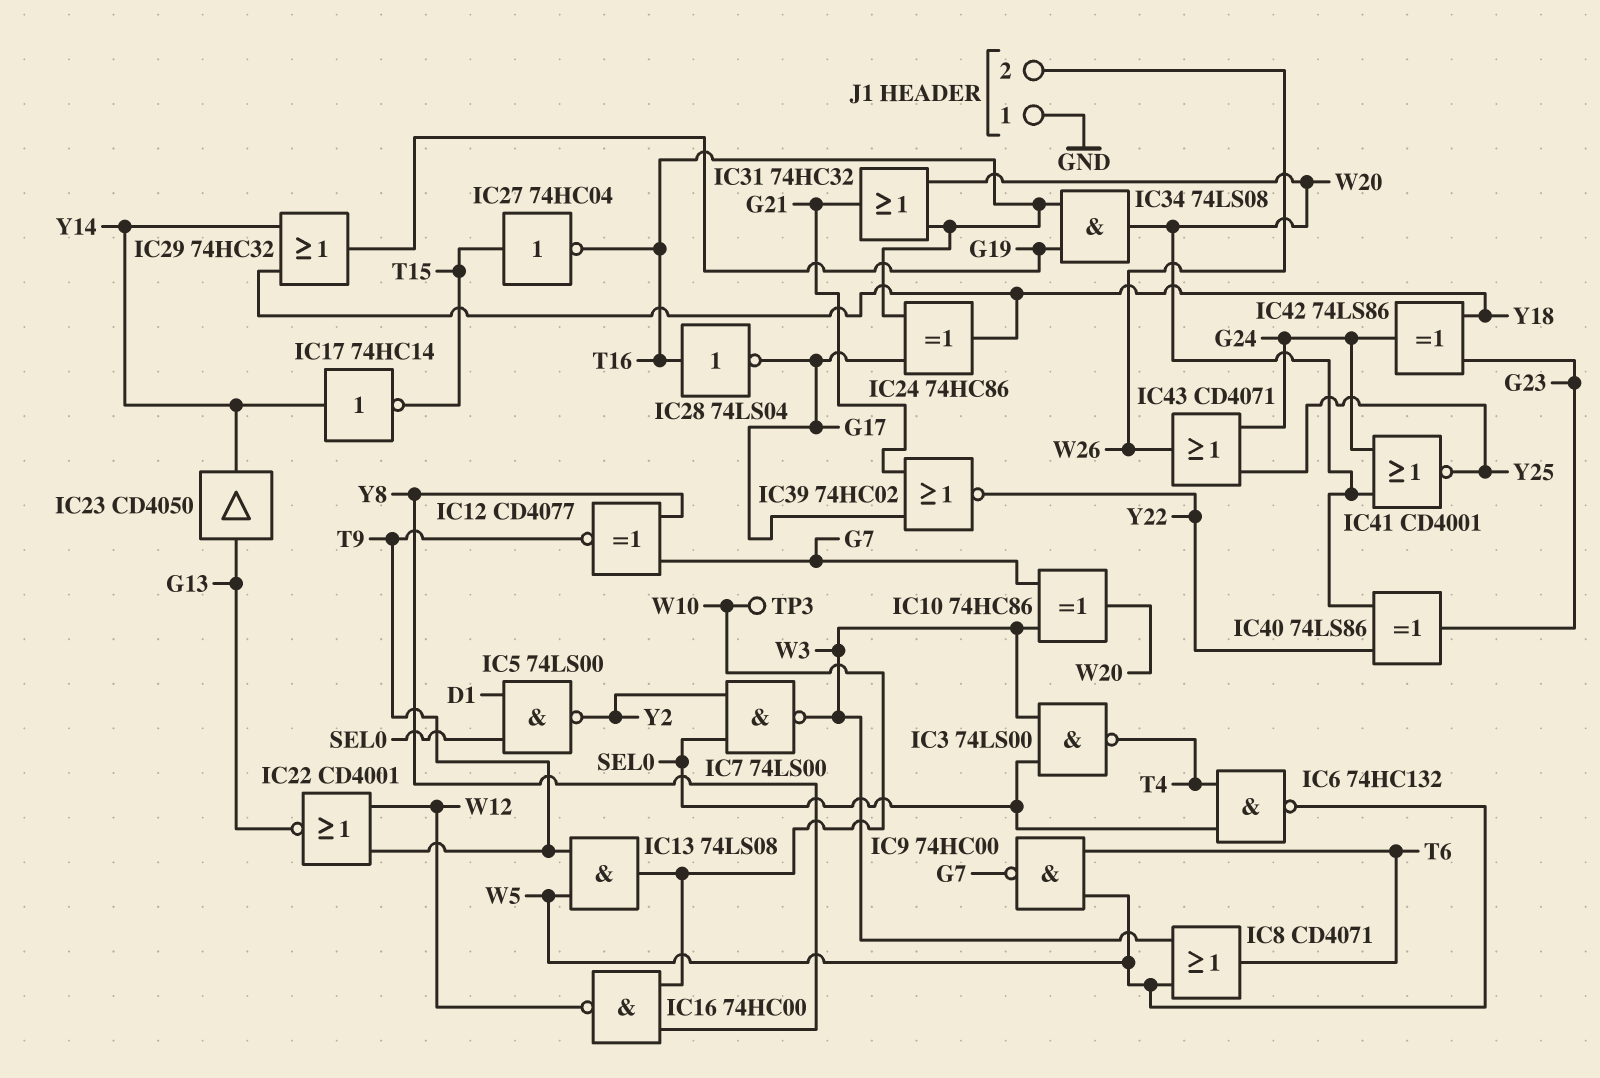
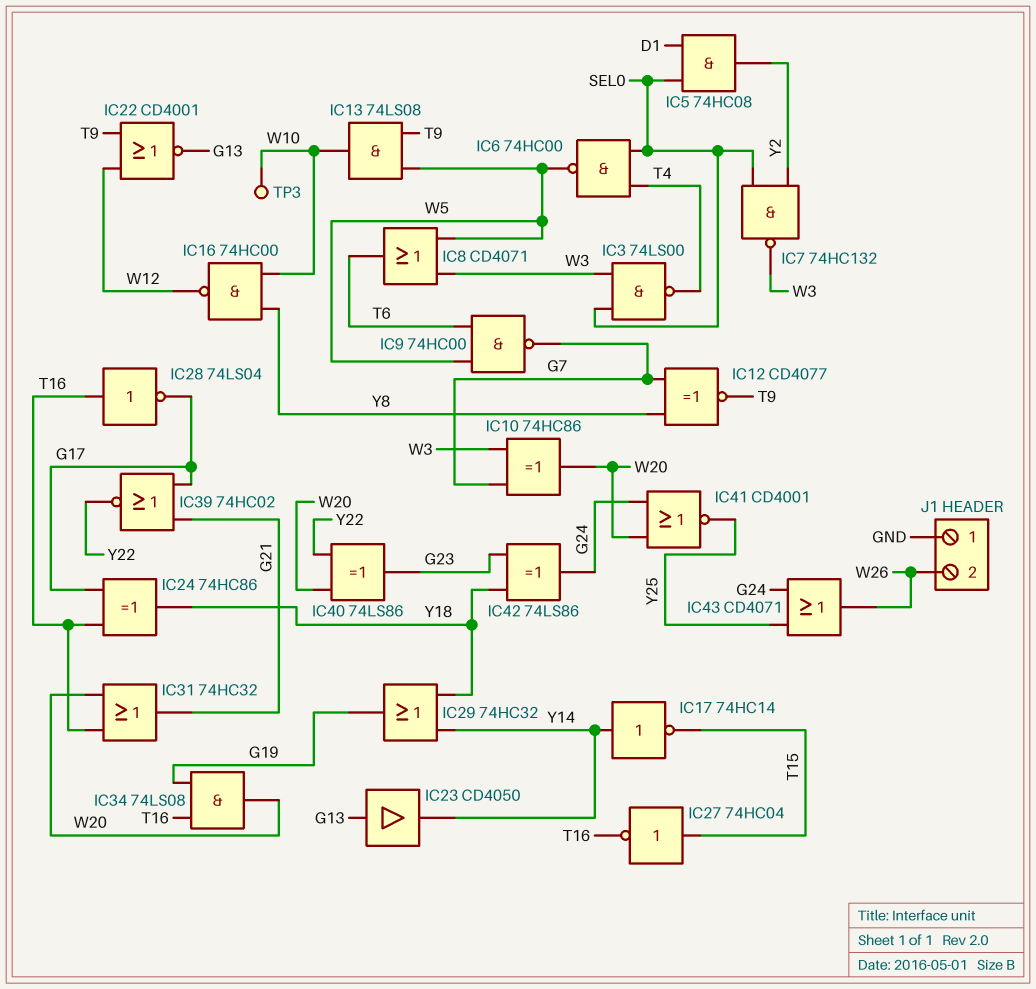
IC5: NAND 74LS00 (in D1, in SEL0, out Y2) -> AND 74HC08 (in D1, in SEL0, out Y2)
IC6: NAND 74HC132 (in SEL0, in T4, out W5) -> NAND 74HC00 (in SEL0, in T4, out W5)
IC7: NAND 74LS00 (in SEL0, in Y2, out W3) -> NAND 74HC132 (in SEL0, in Y2, out W3)

